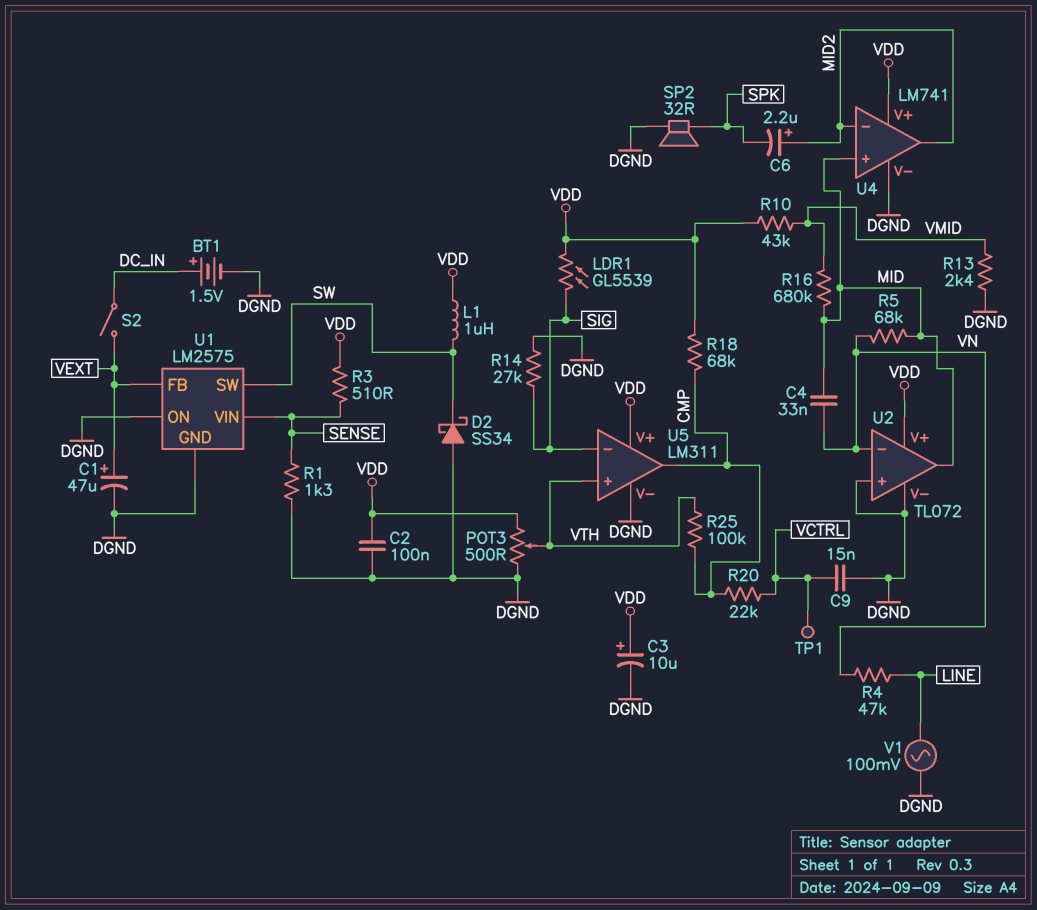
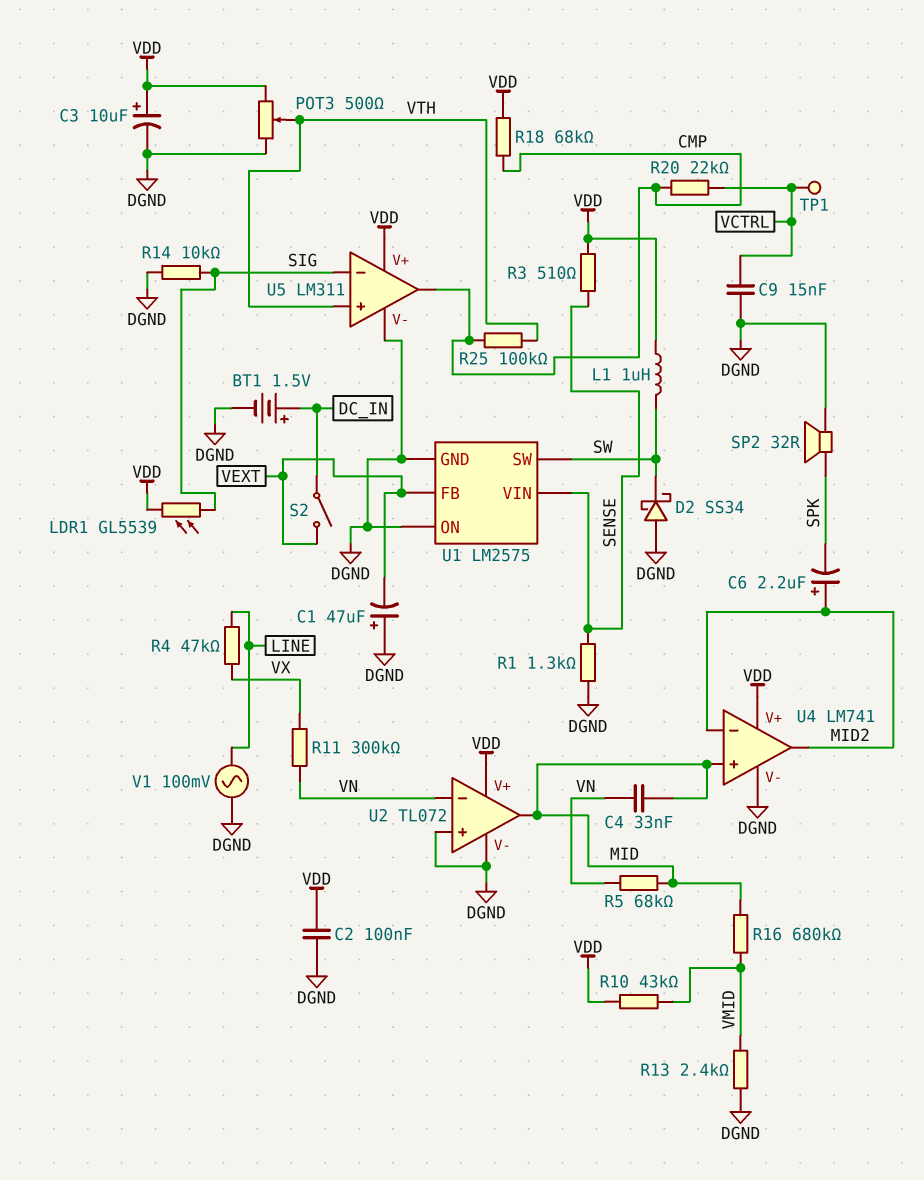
C1: 47uF (plus VEXT, minus DGND) -> 47uF (plus DGND, minus VEXT)
R4: 47k (LINE, VN) -> 47k (LINE, VX)
R11: none -> 300k (VN, VX)
R14: 27k (DGND, SIG) -> 10k (DGND, SIG)

